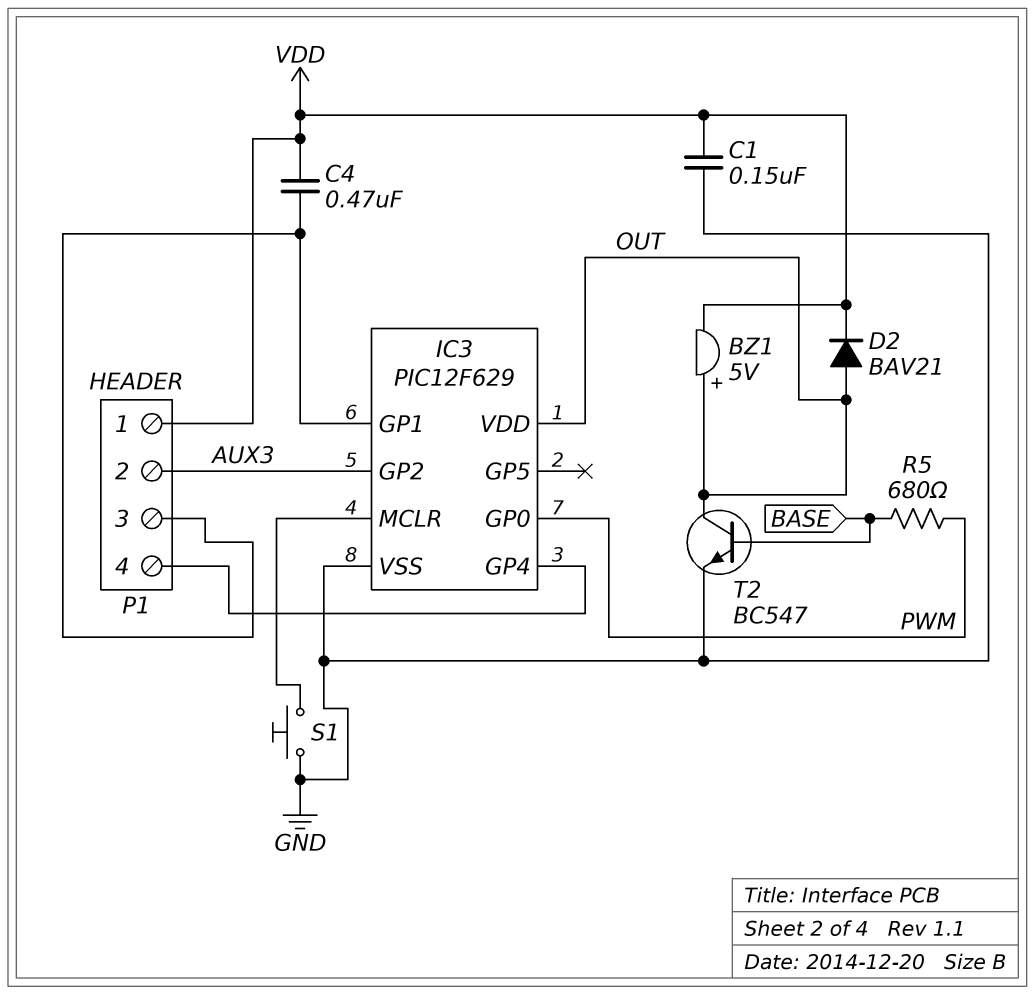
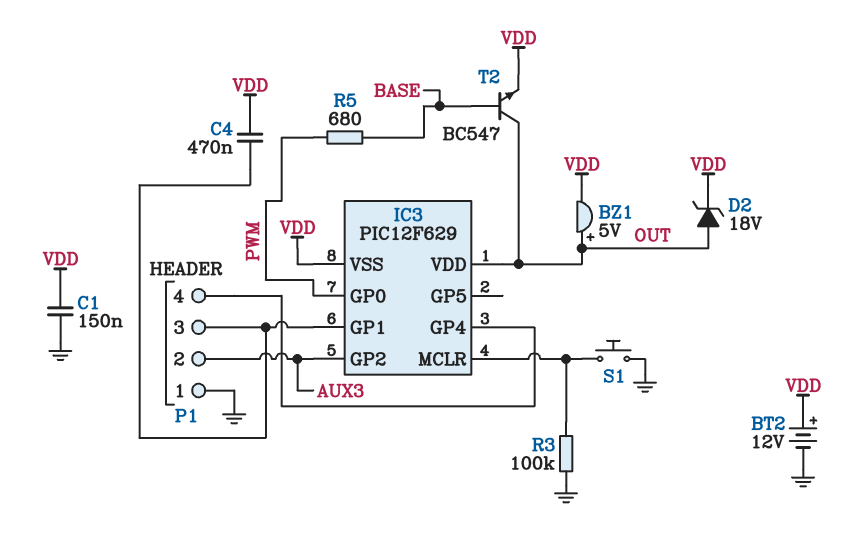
BT2: none -> 12V (plus VDD, minus GND)
D2: diode BAV21 (A OUT, K VDD) -> zener 18V (A OUT, K VDD)
IC3 pin VSS: GND -> VDD
P1 pin 1: VDD -> GND
R3: none -> 100k (GND, IC3/MCLR)
T2: NPN BC547 (B BASE, C OUT, E GND) -> NPN BC547 (B BASE, C OUT, E VDD)

